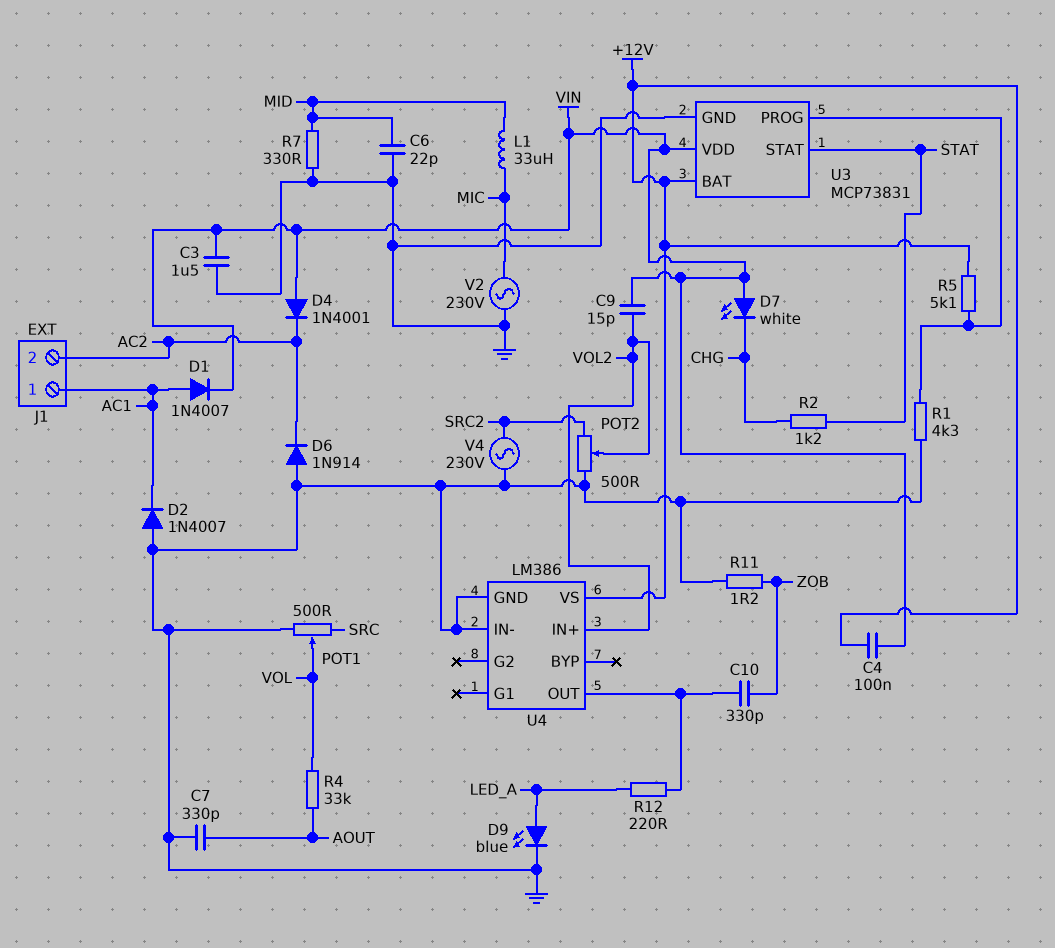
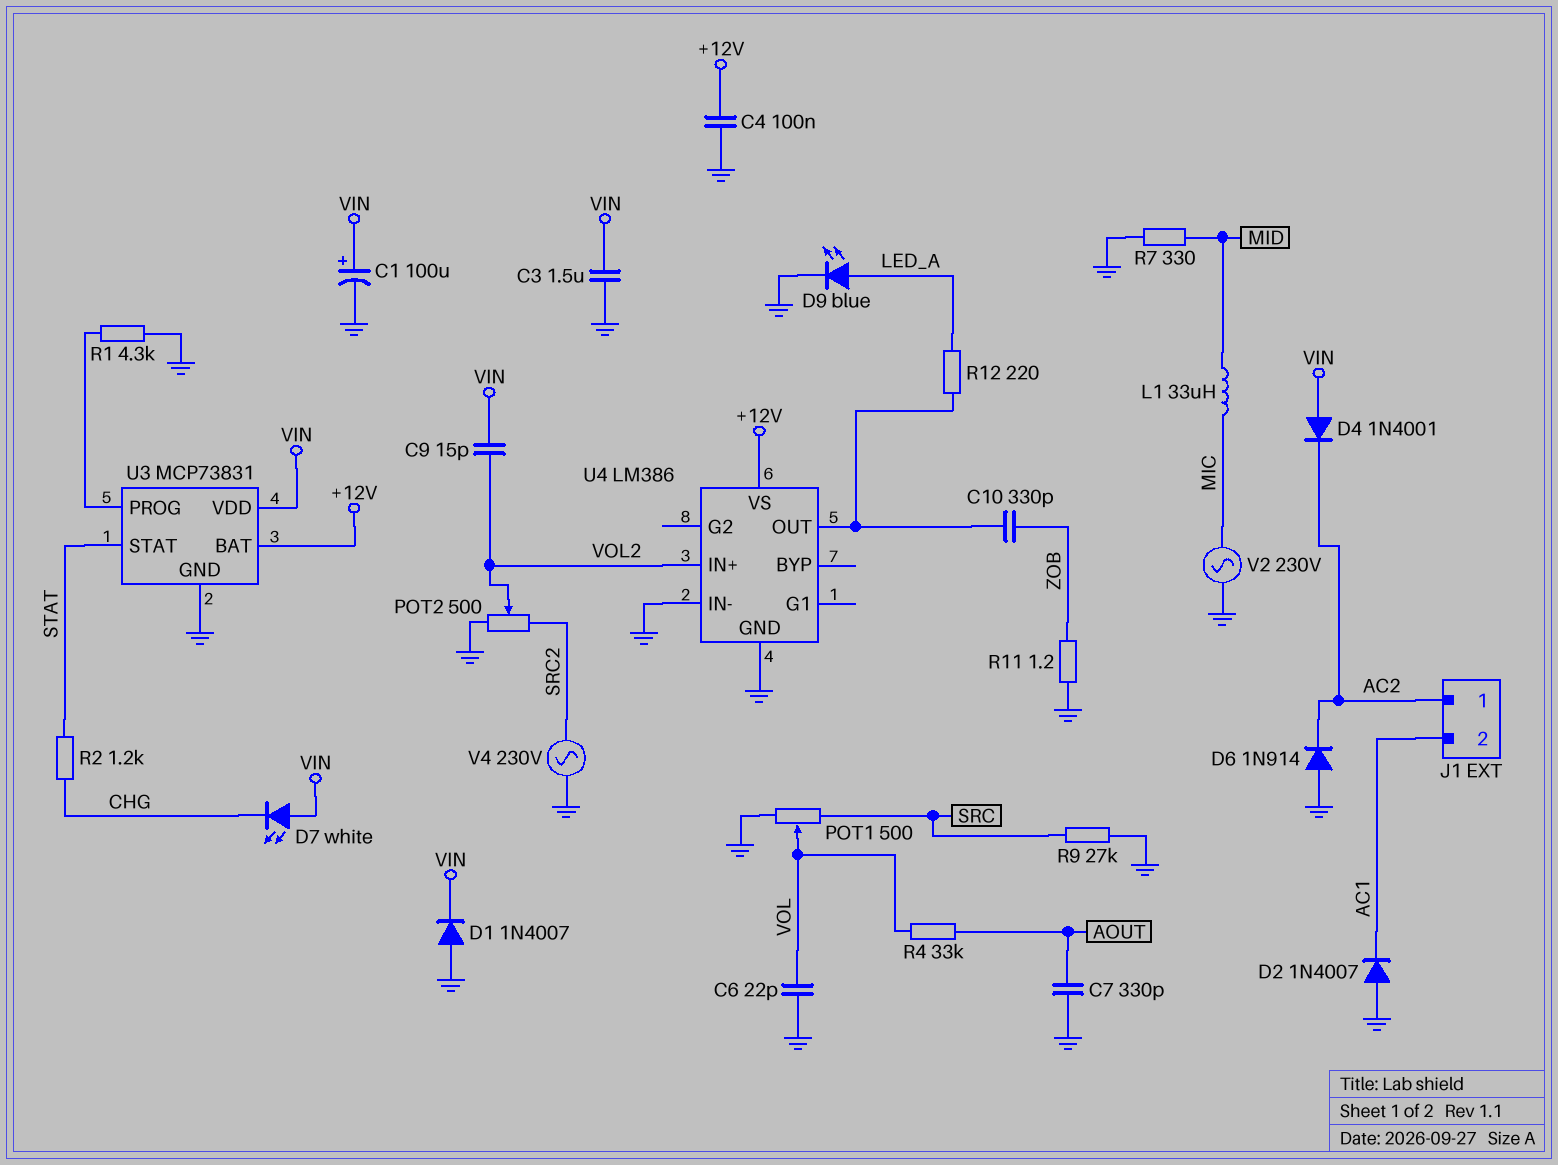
C1: none -> 100uF (plus VIN, minus GND)
C4: 100nF (+12V, VIN) -> 100nF (+12V, GND)
C6: 22pF (GND, MID) -> 22pF (GND, VOL)
D1: diode 1N4007 (A AC1, K VIN) -> diode 1N4007 (A GND, K VIN)
J1 pin 1: AC1 -> AC2
J1 pin 2: AC2 -> AC1
R5: 5.1k (+12V, U3/PROG) -> none
R9: none -> 27k (GND, SRC)

